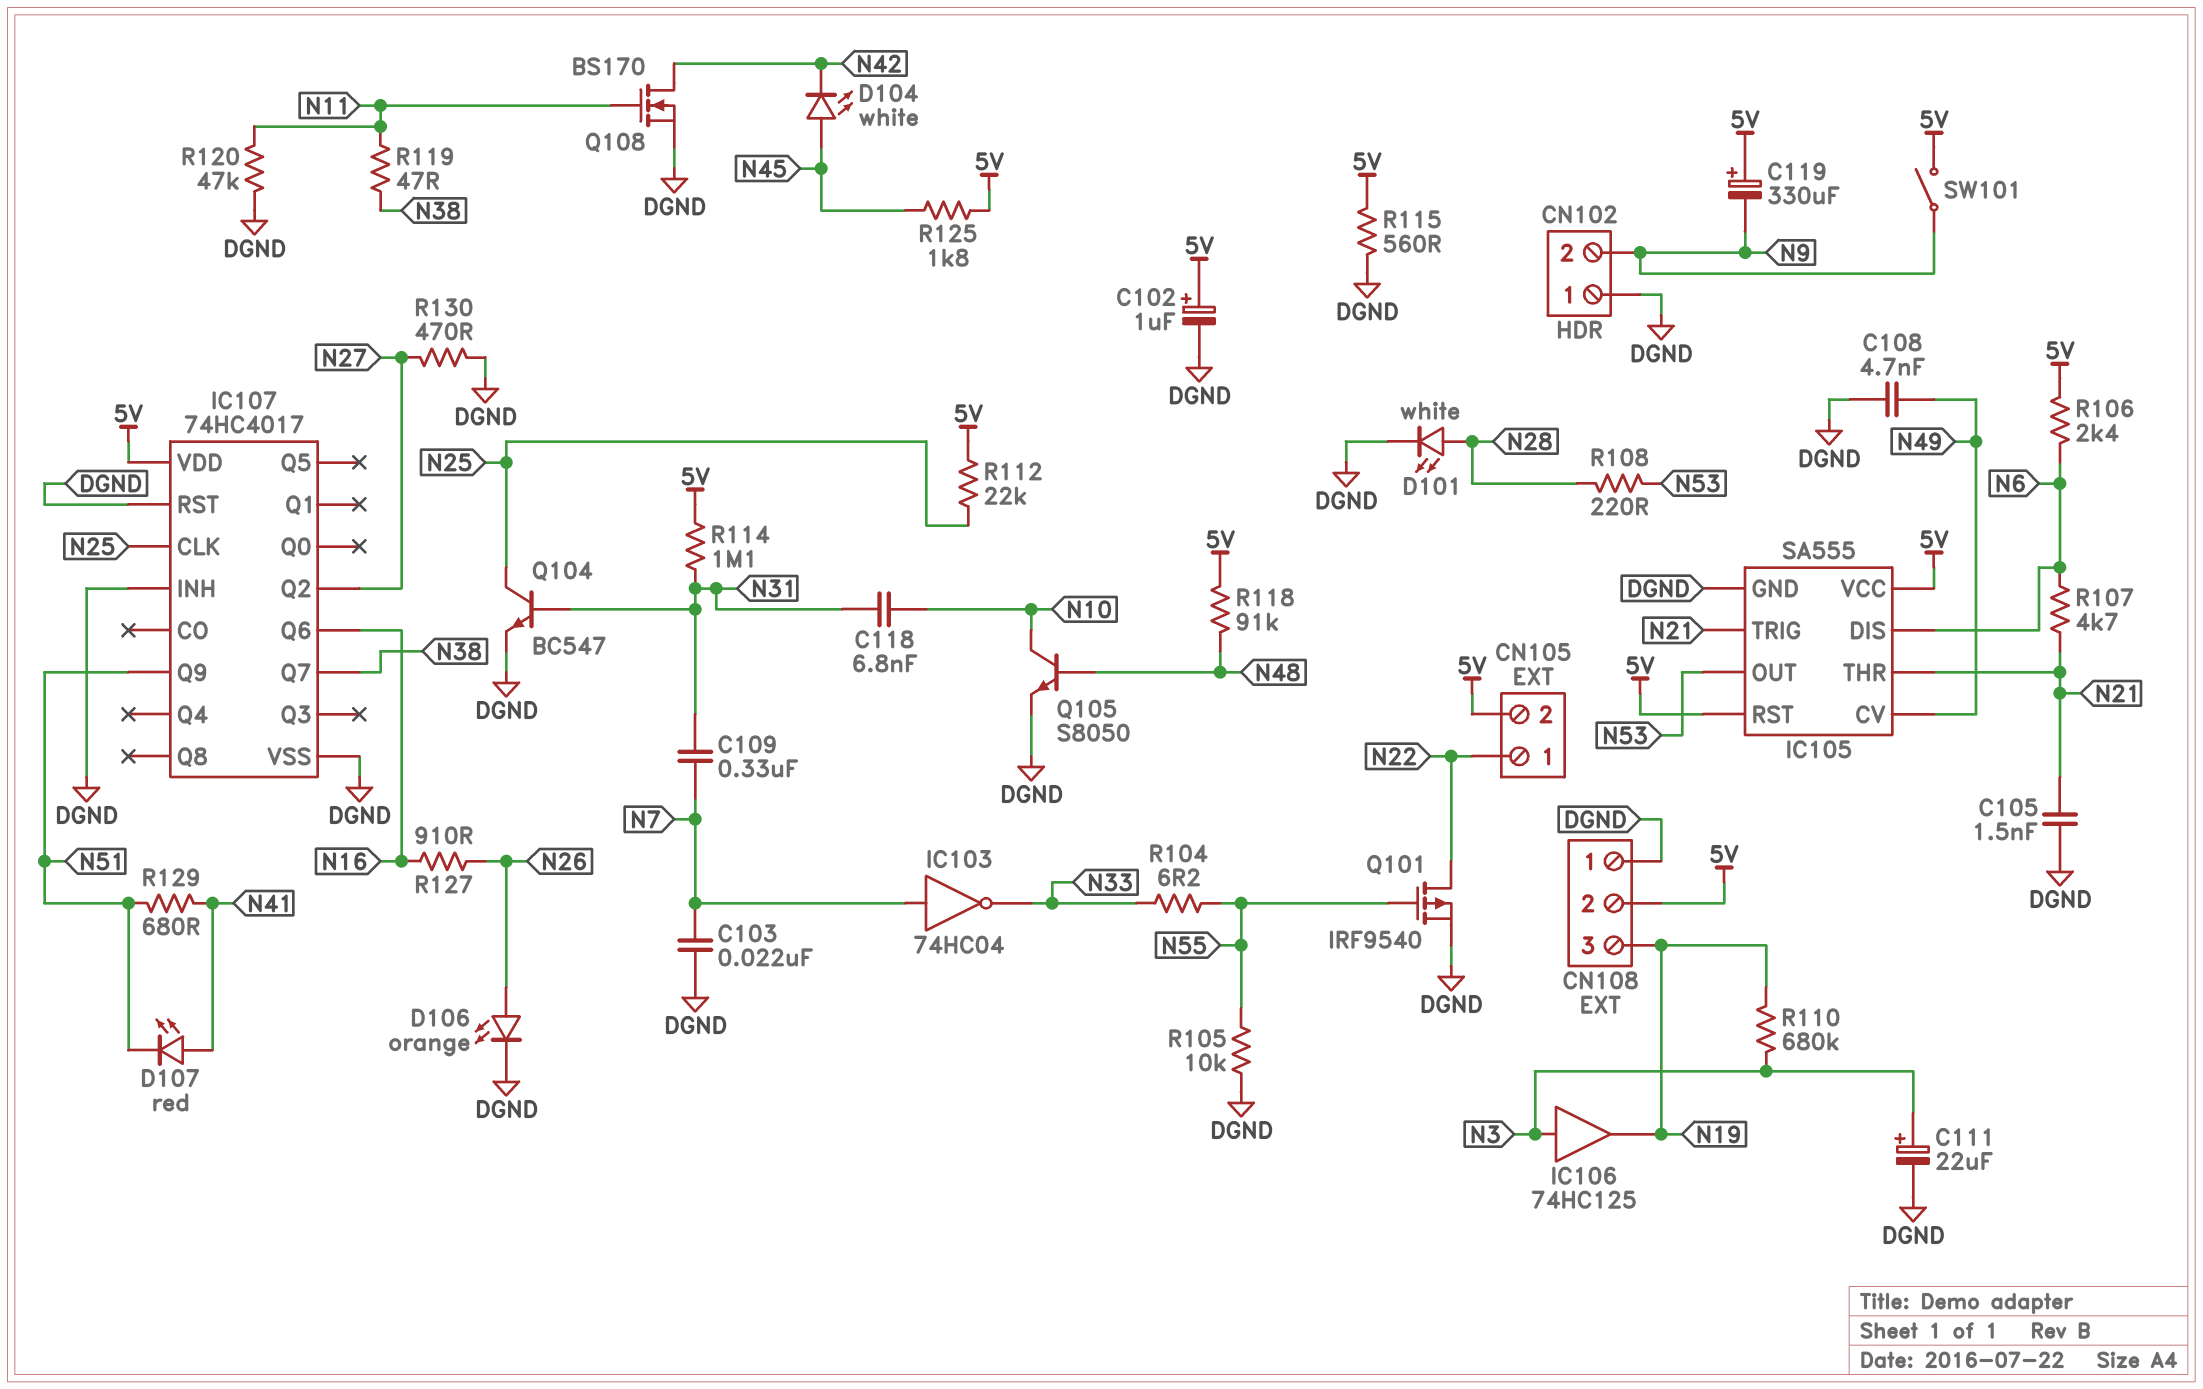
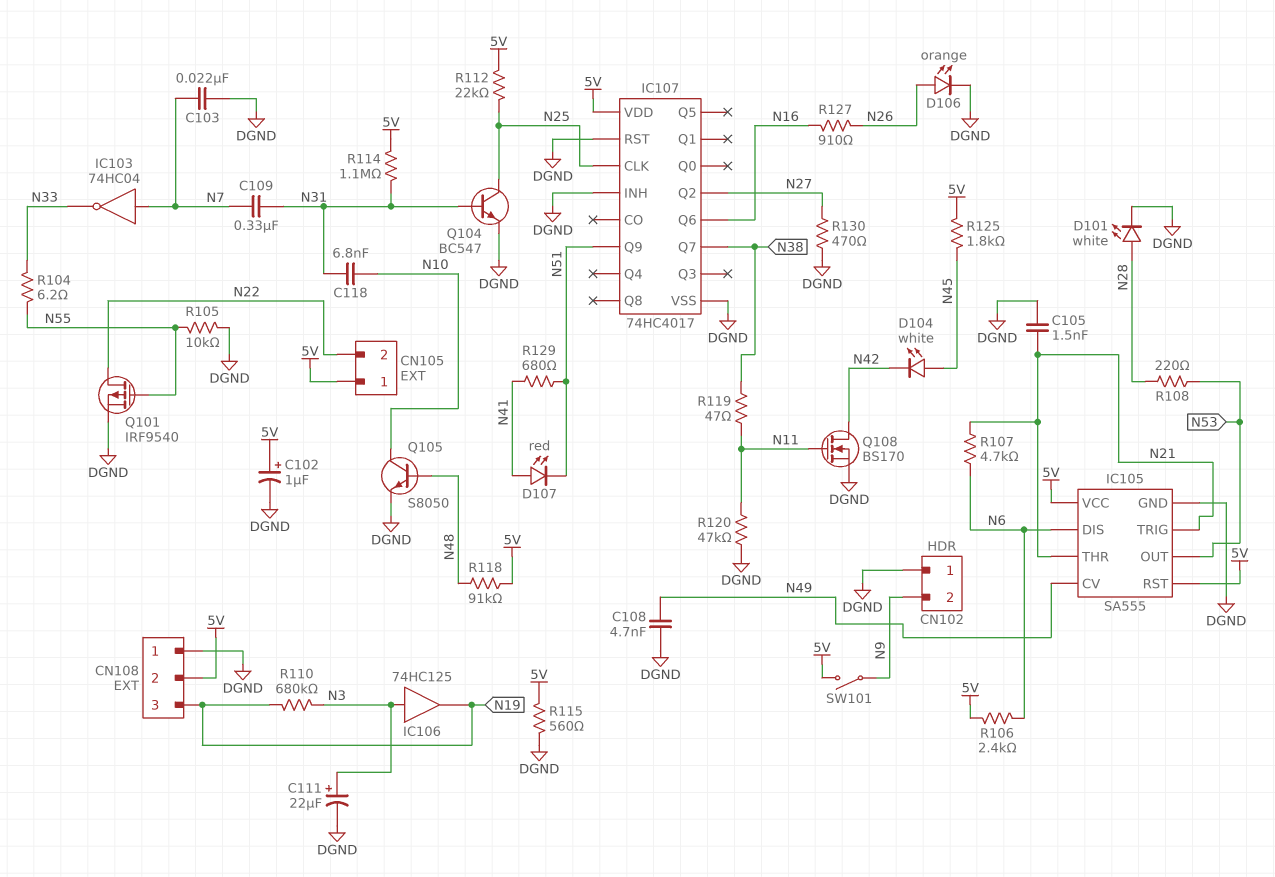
C119: 330uF (plus 5V, minus N9) -> none
CN105 pin 1: N22 -> 5V
CN105 pin 2: 5V -> N22

